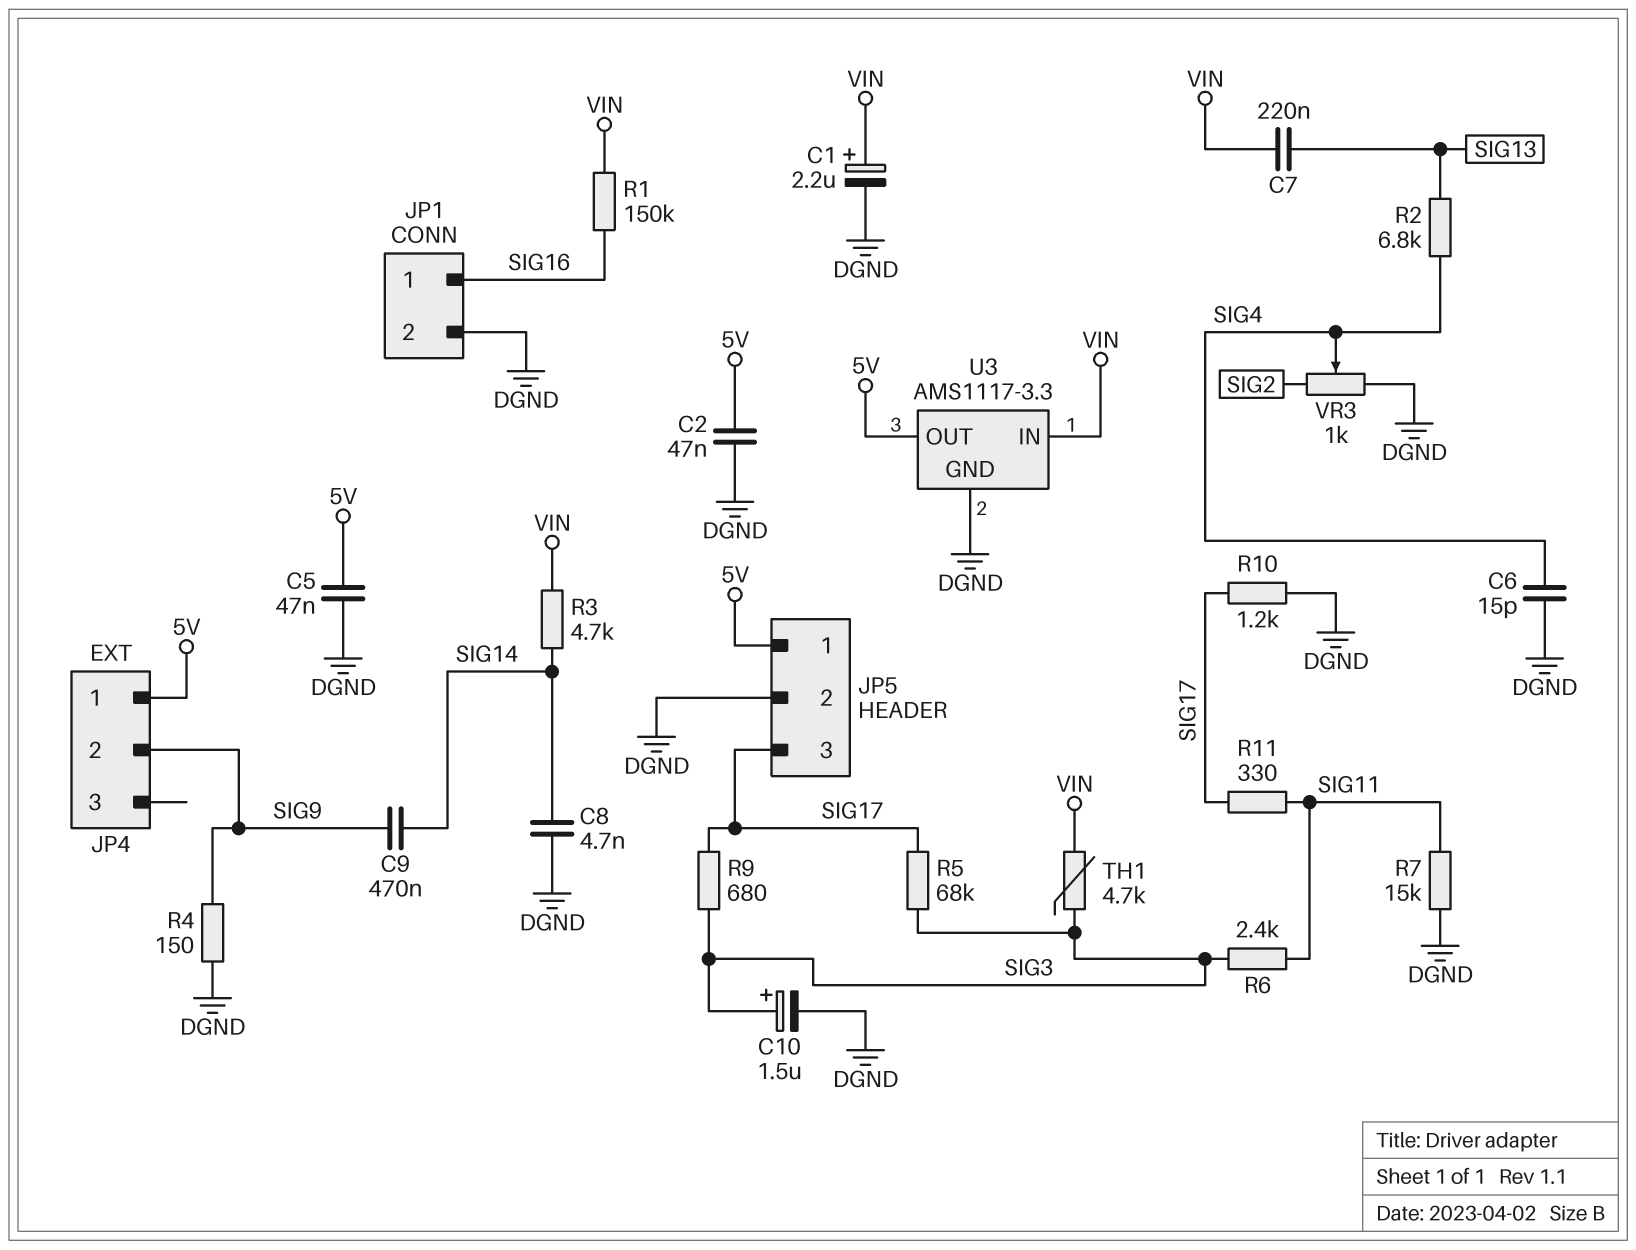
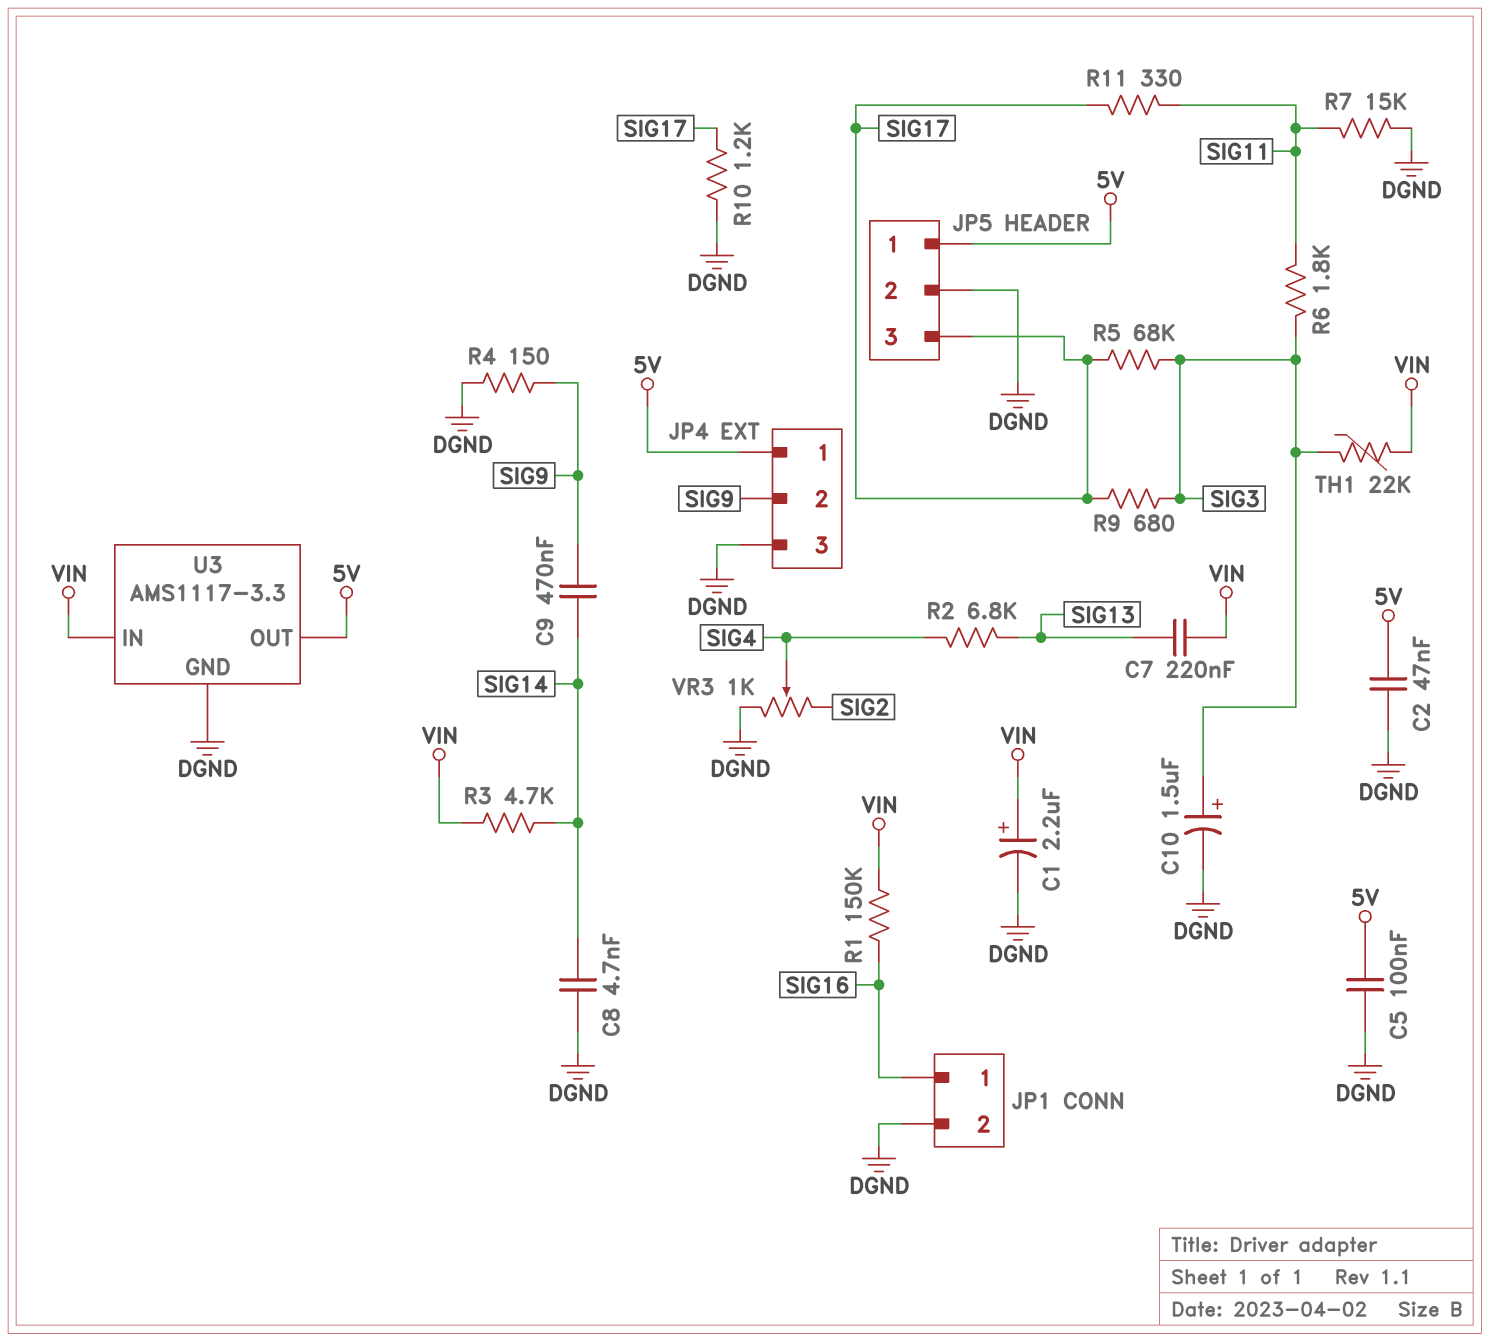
C5: 47nF (5V, DGND) -> 100nF (5V, DGND)
C6: 15pF (DGND, SIG4) -> none
JP4 pin 3: none -> DGND
R6: 2.4k (SIG3, SIG11) -> 1.8k (SIG3, SIG11)
TH1: 4.7k (SIG3, VIN) -> 22k (SIG3, VIN)

